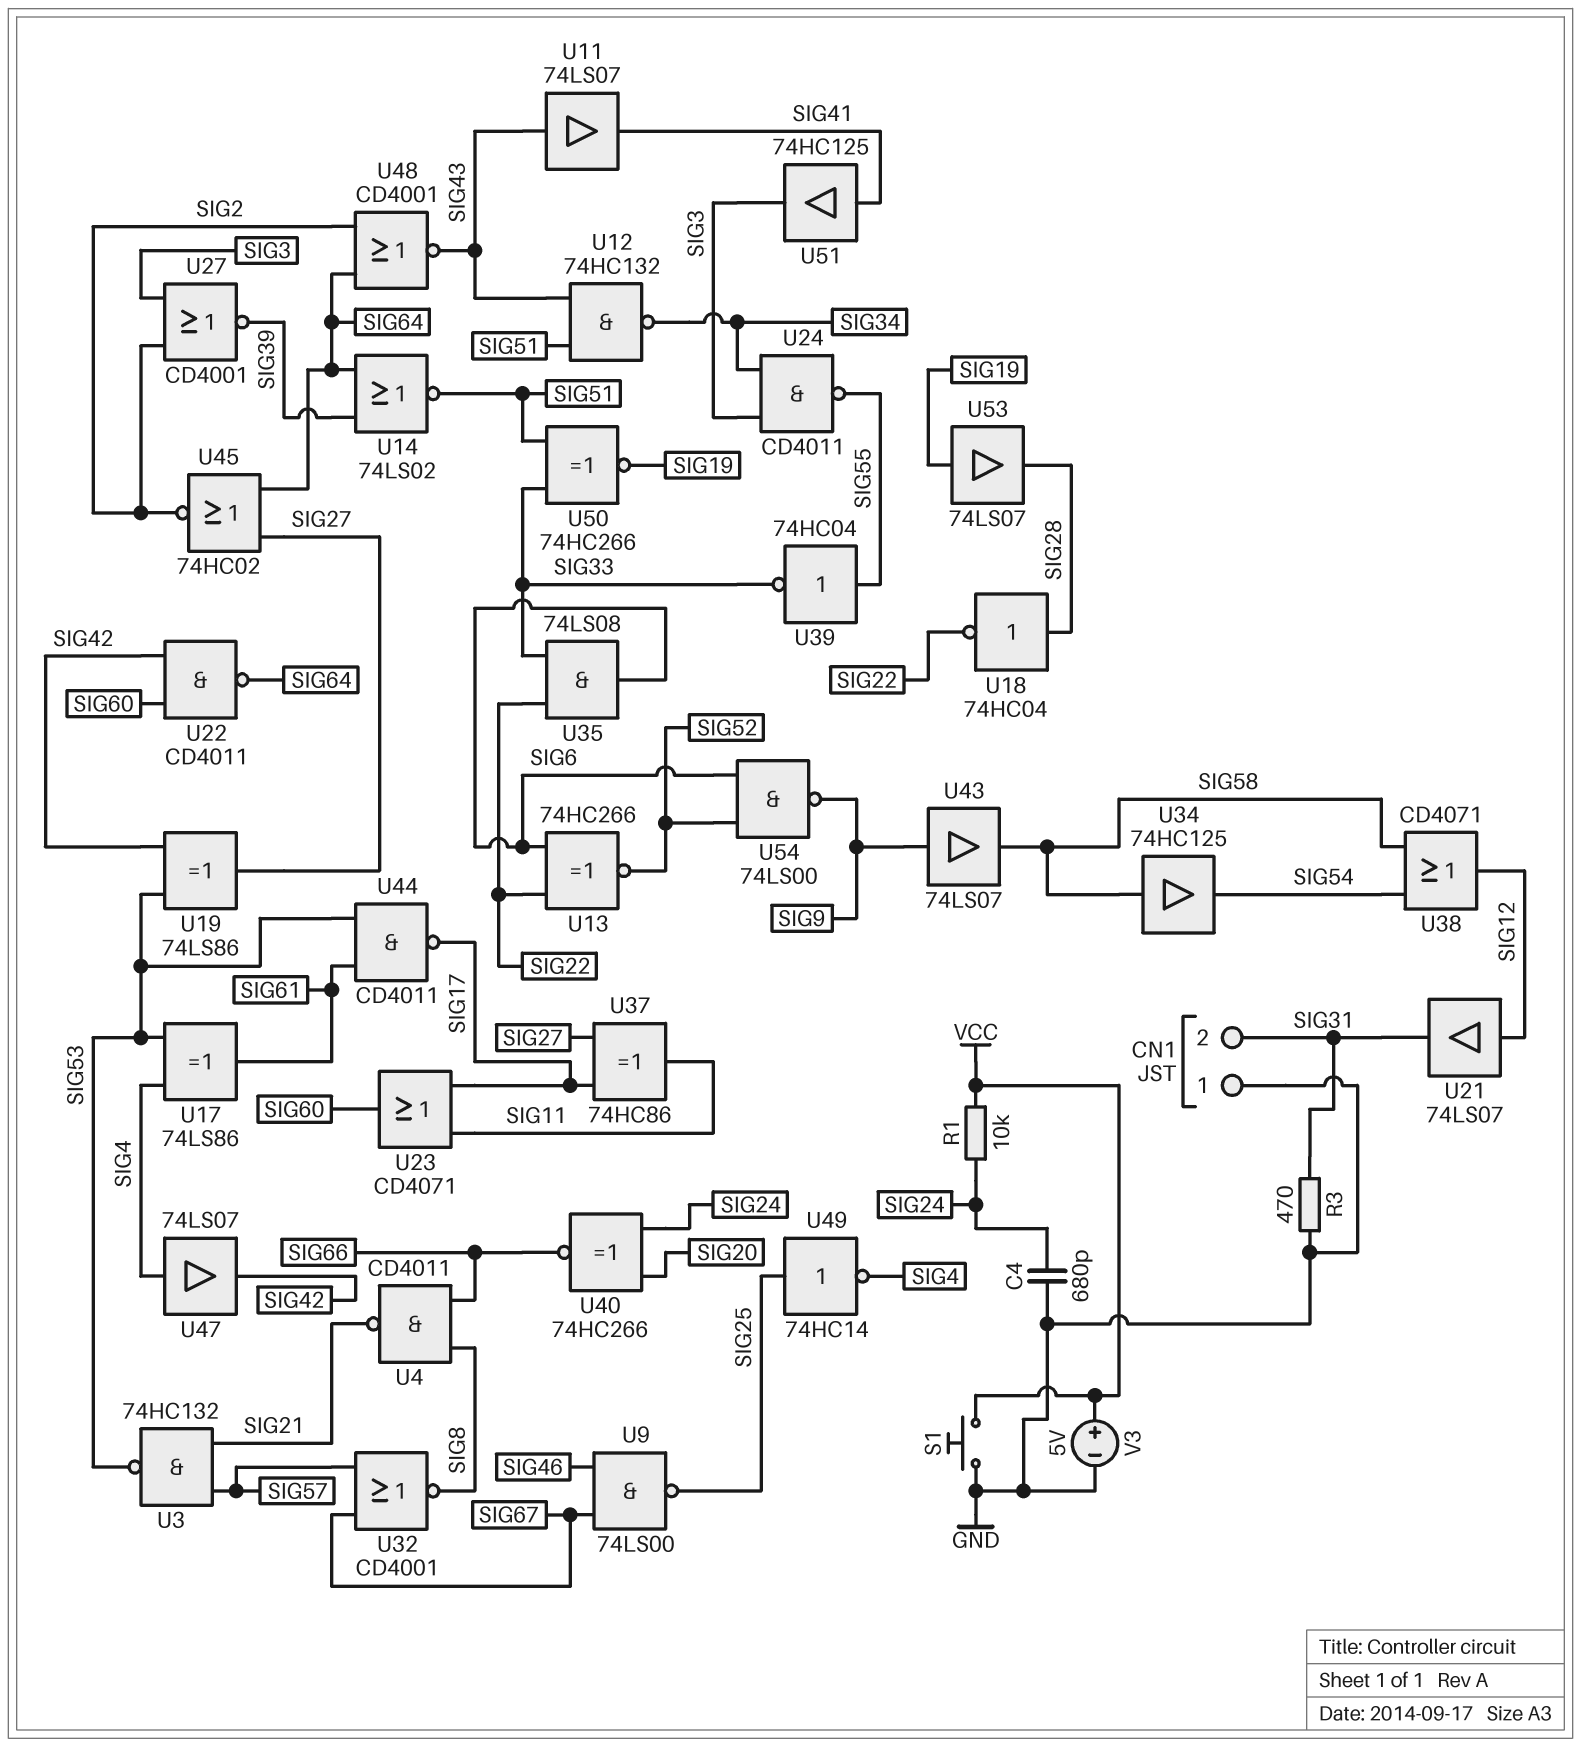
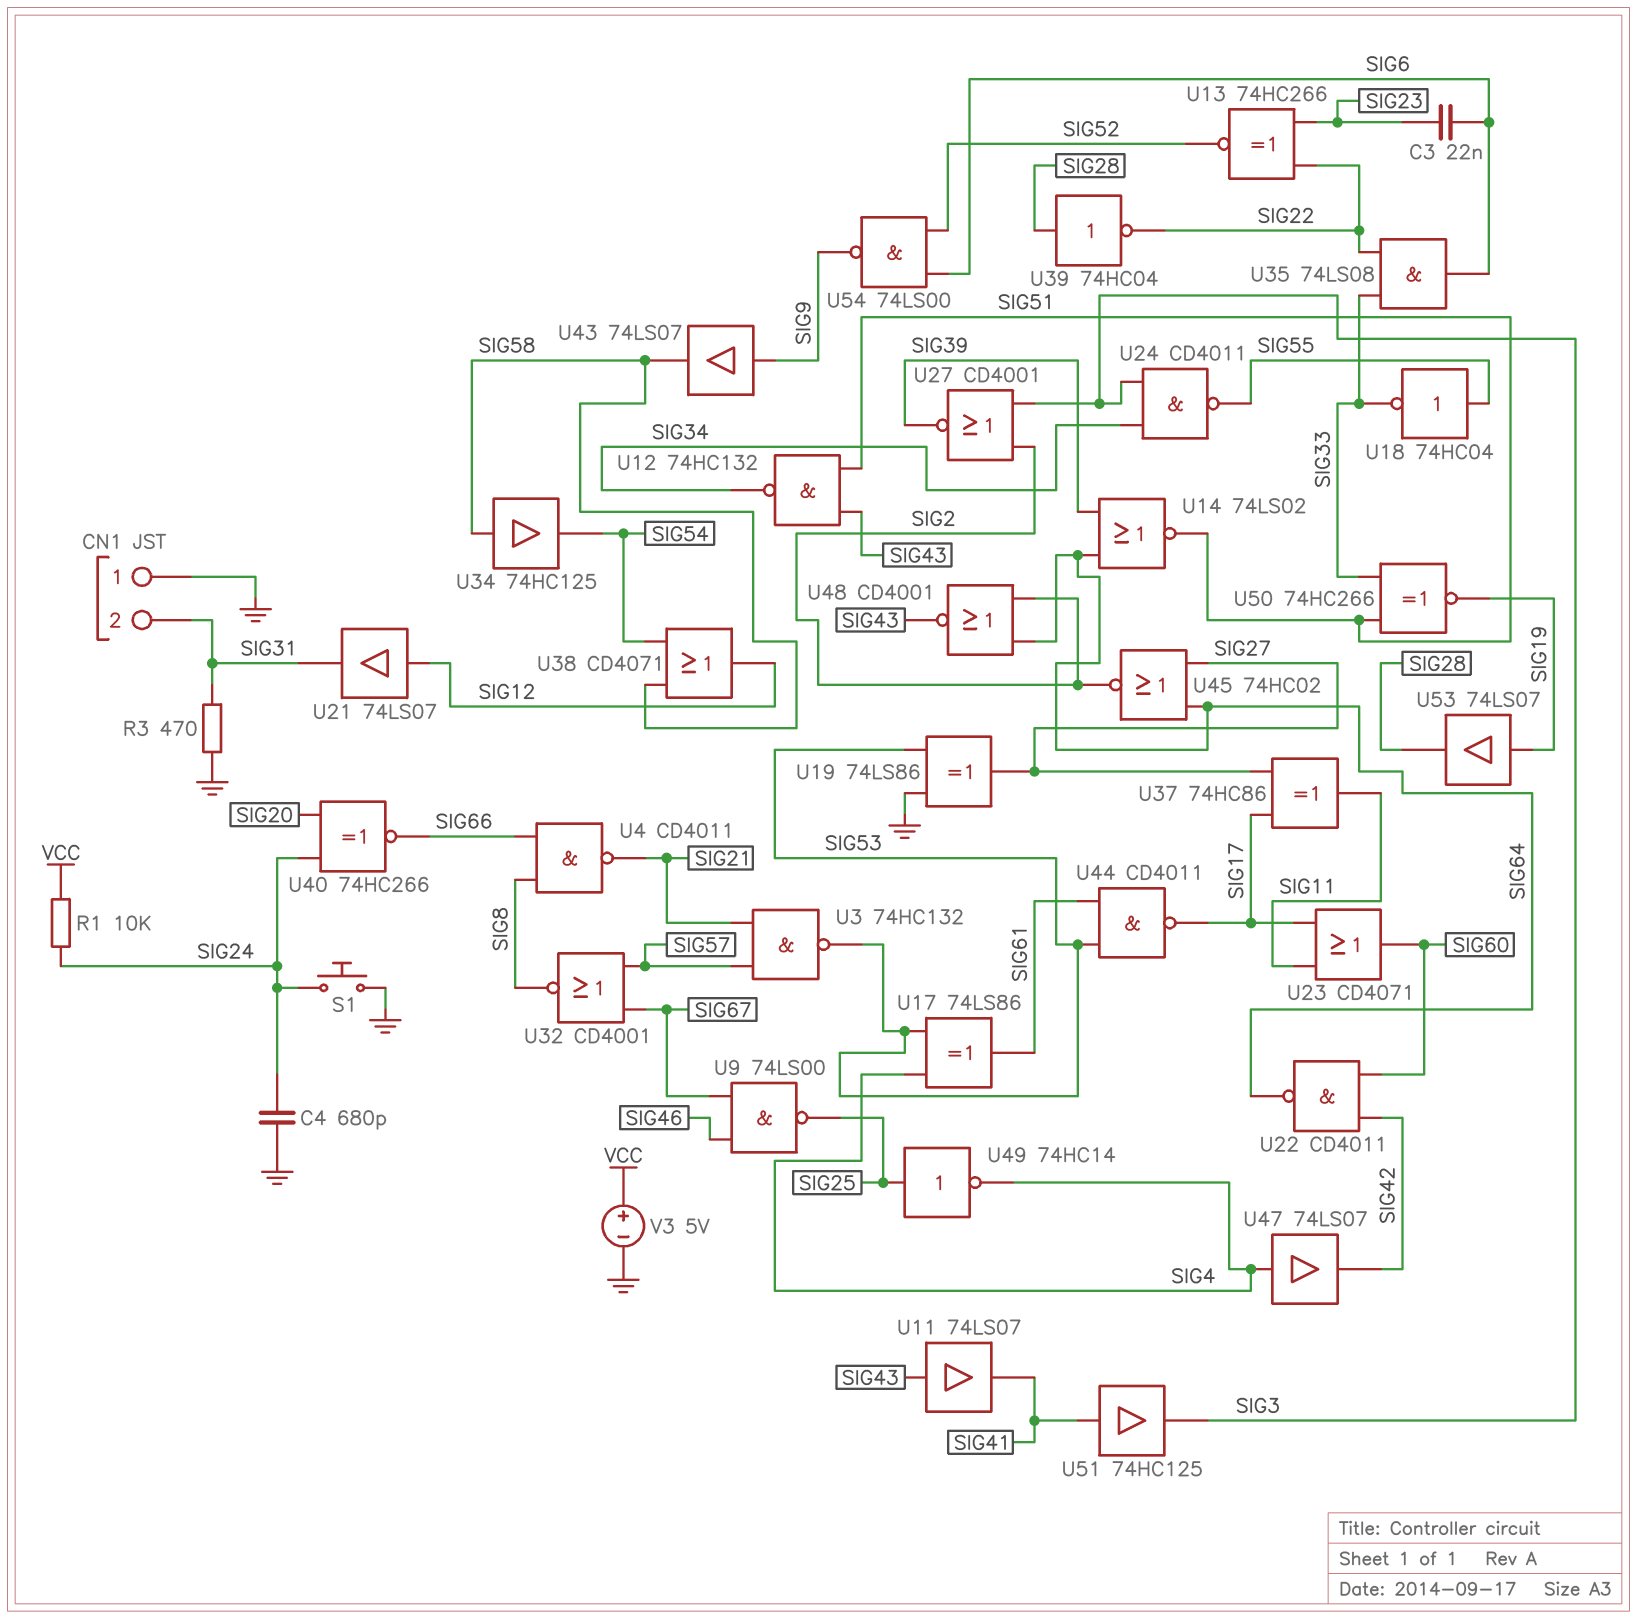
C3: none -> 22nF (SIG6, SIG23)
S1: button (GND, VCC) -> button (GND, SIG24)
U13: XNOR 74HC266 (in SIG6, in SIG22, out SIG52) -> XNOR 74HC266 (in SIG22, in SIG23, out SIG52)
U18: NOT 74HC04 (in SIG28, out SIG22) -> NOT 74HC04 (in SIG55, out SIG33)
U19: XOR 74LS86 (in SIG42, in SIG53, out SIG27) -> XOR 74LS86 (in GND, in SIG53, out SIG27)
U39: NOT 74HC04 (in SIG55, out SIG33) -> NOT 74HC04 (in SIG28, out SIG22)

